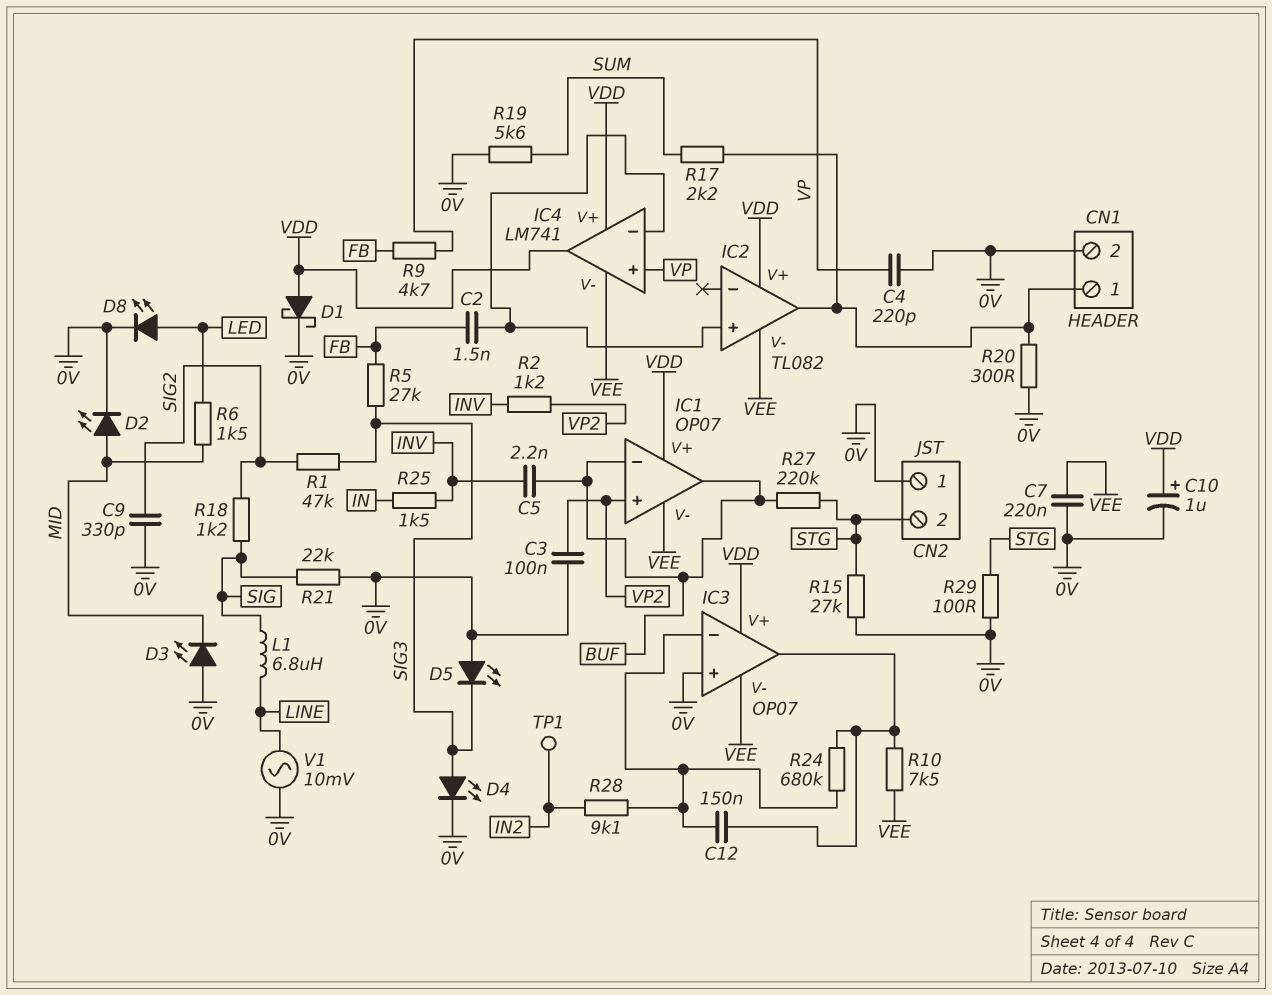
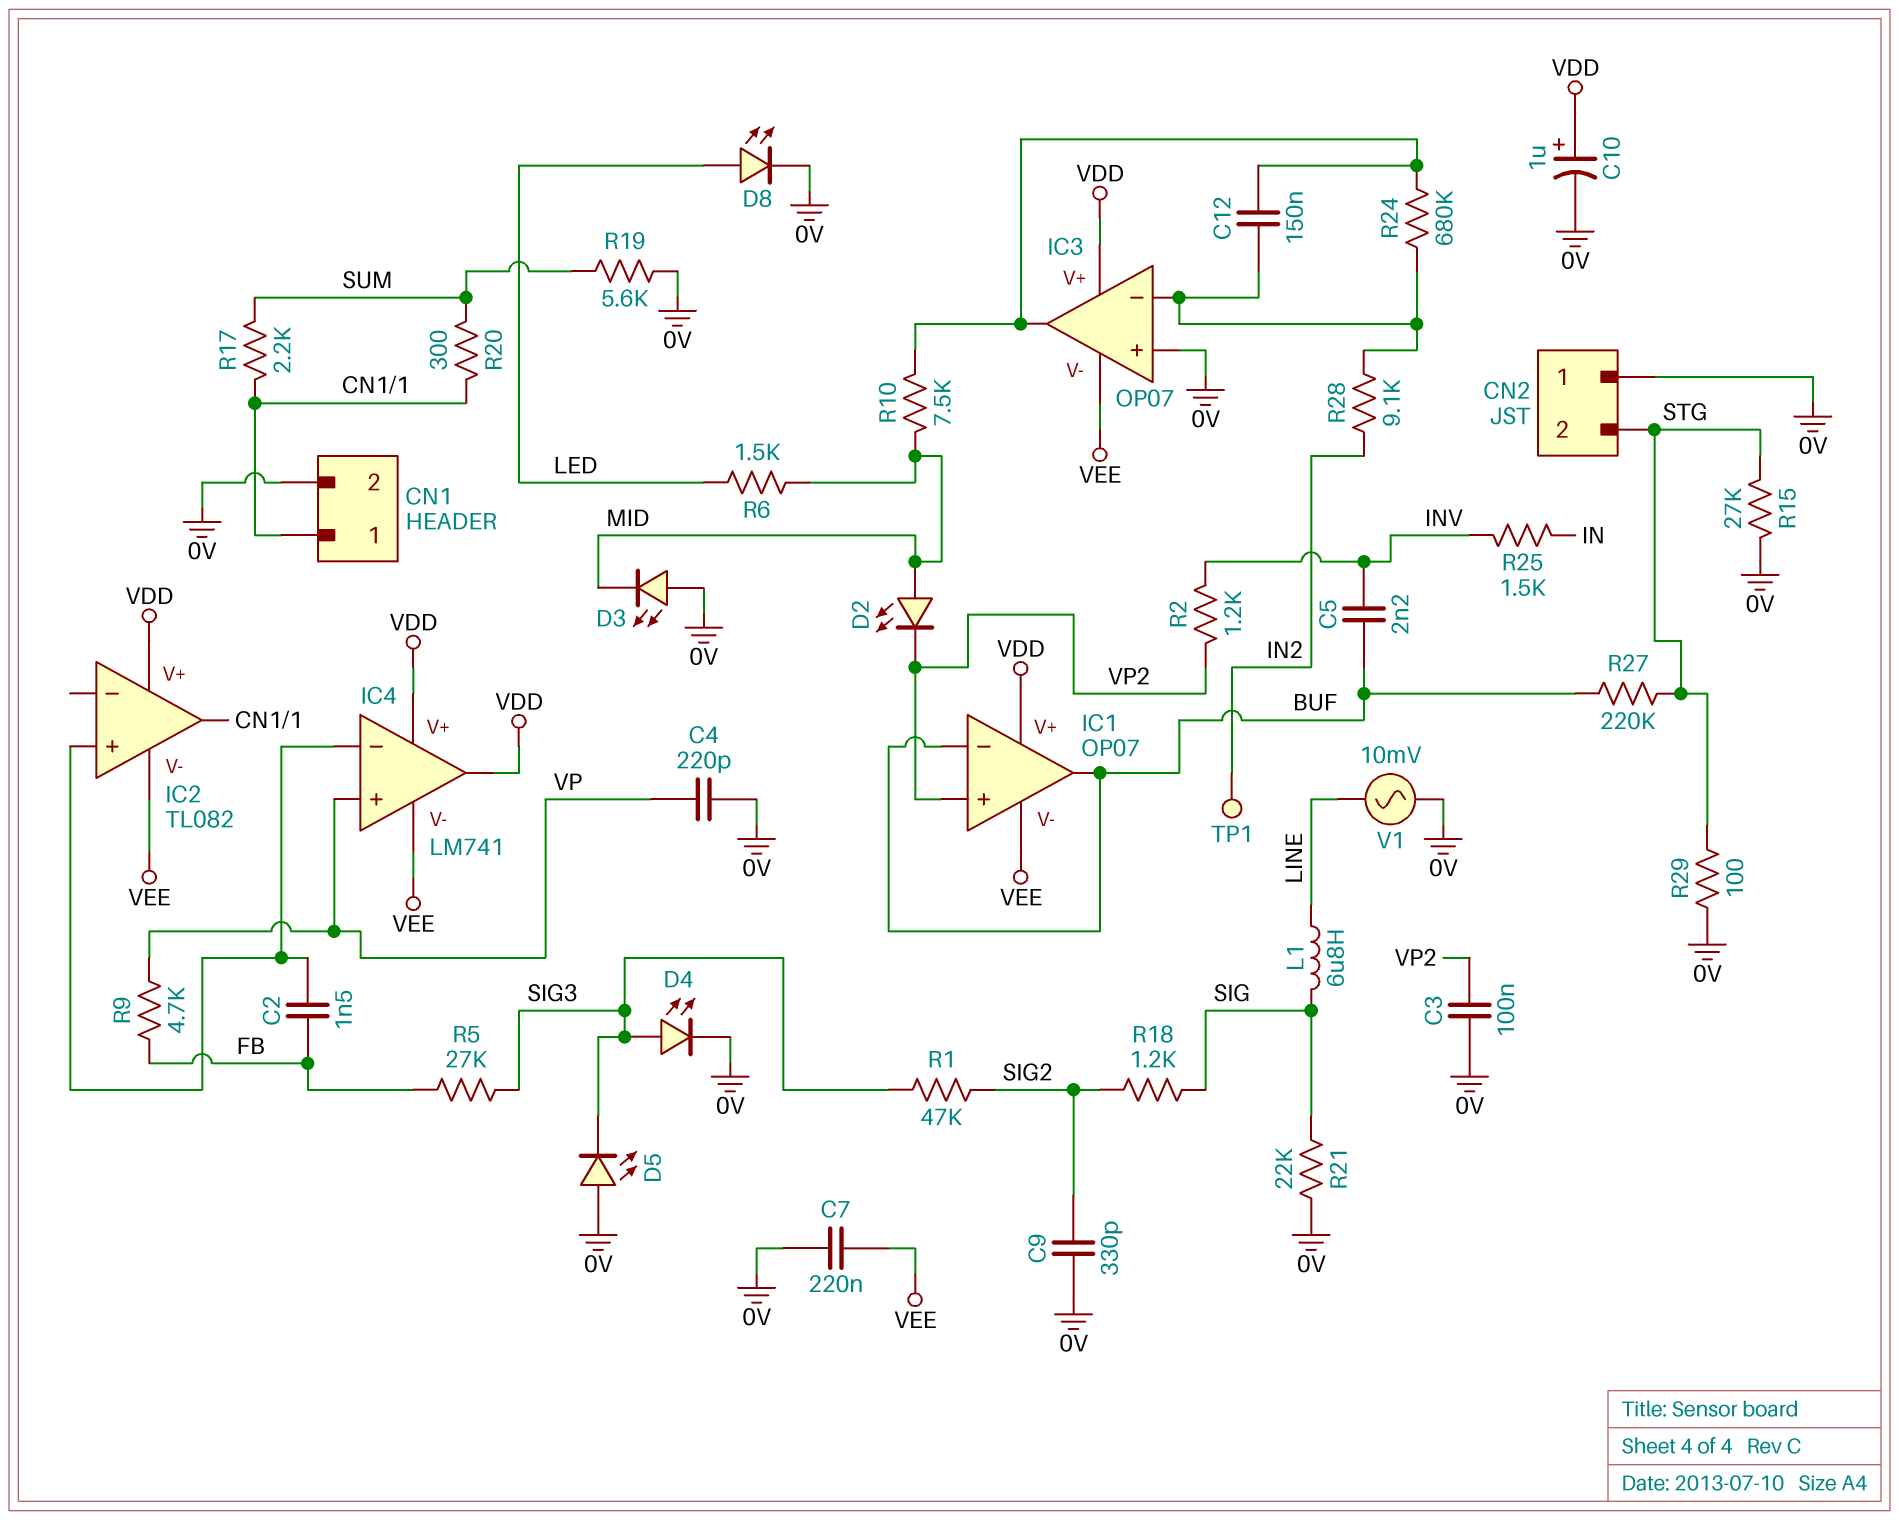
D1: schottky (A VDD, K 0V) -> none
D2: LED (A MID, K 0V) -> LED (A MID, K VP2)
R10: 7.5k (IC3/out, VEE) -> 7.5k (IC3/out, MID)
R20: 300 (0V, CN1/1) -> 300 (CN1/1, SUM)

